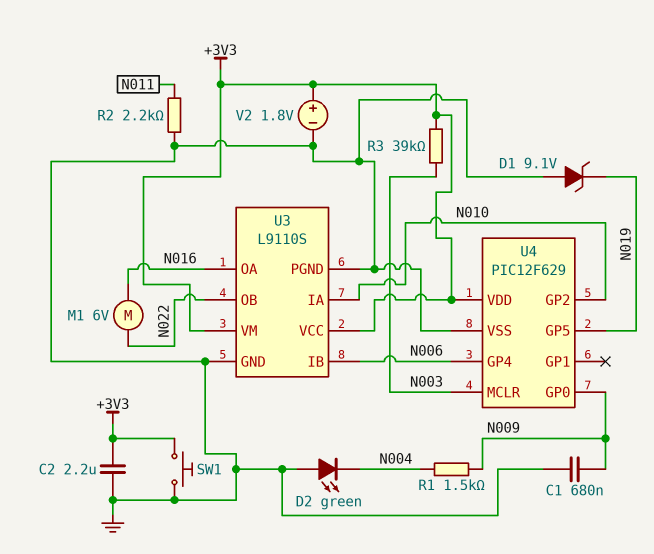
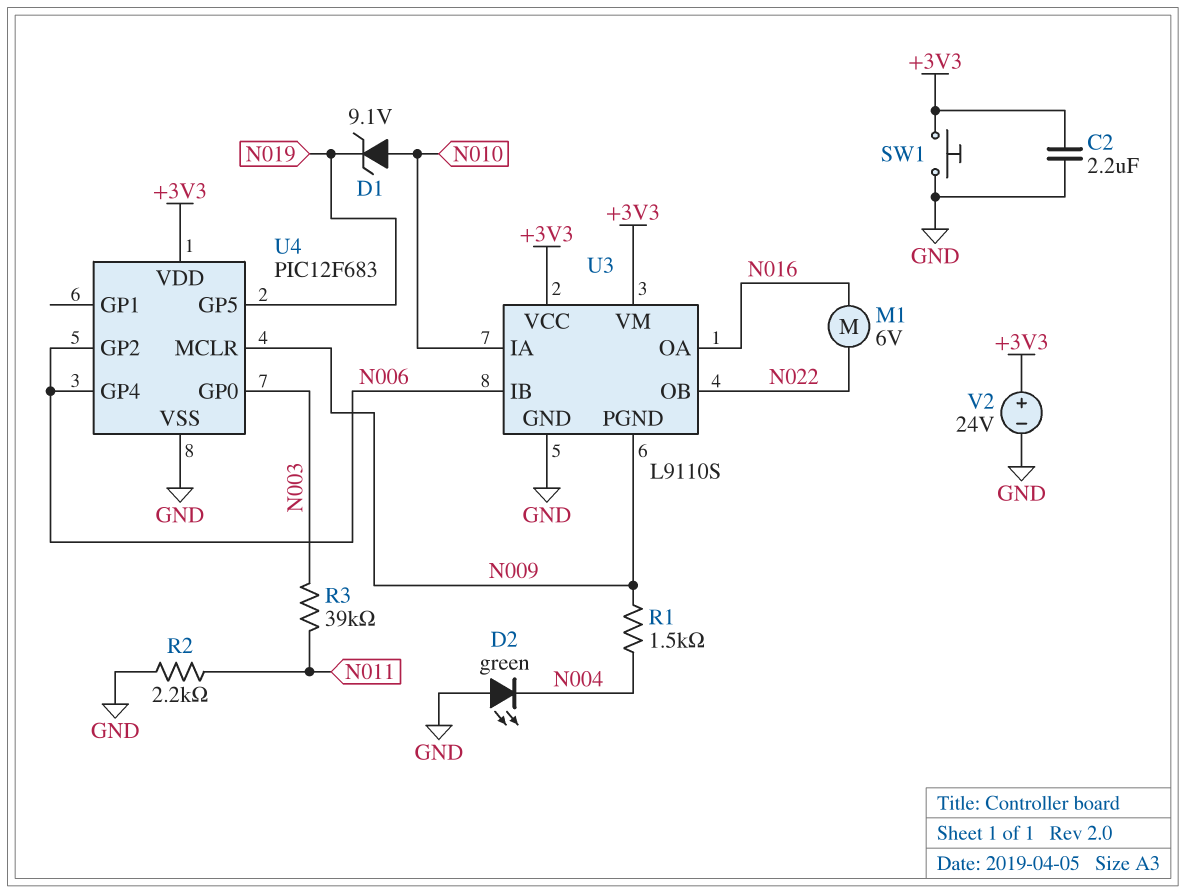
C1: 680nF (GND, N009) -> none
D1: zener 9.1V (A GND, K N019) -> zener 9.1V (A N010, K N019)
R3: 39k (+3V3, N003) -> 39k (N003, N011)
U3 pin PGND: GND -> N009
U4: PIC12F629 -> PIC12F683
U4 pin GP0: N009 -> N003
U4 pin GP2: N010 -> N006
U4 pin MCLR: N003 -> N009
V2: 1.8V (plus +3V3, minus GND) -> 24V (plus +3V3, minus GND)

